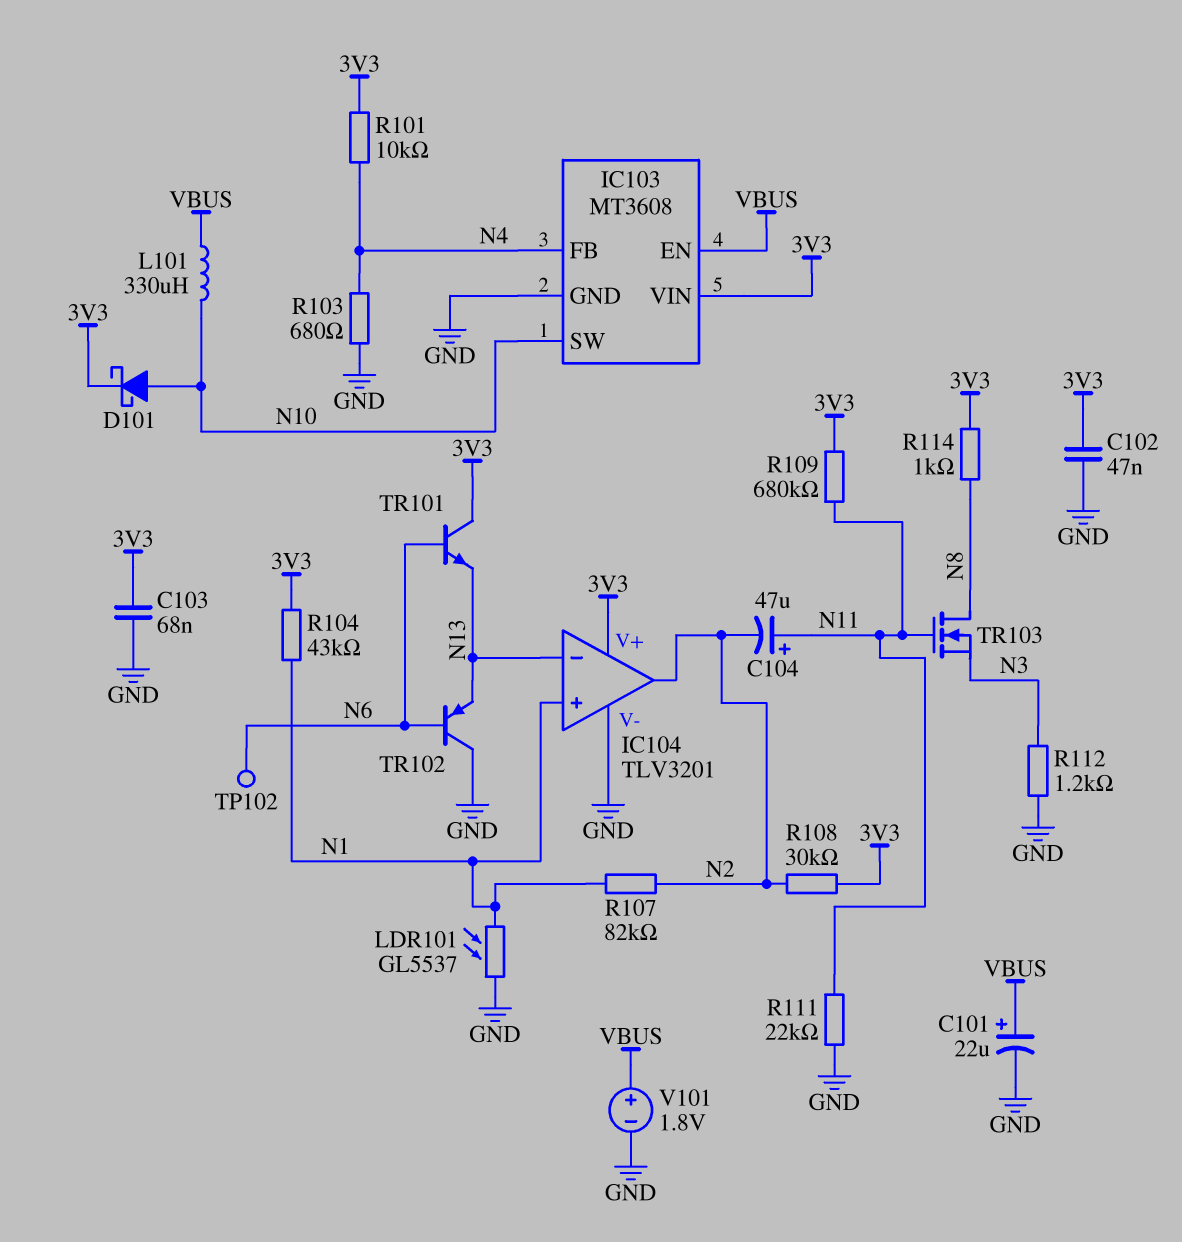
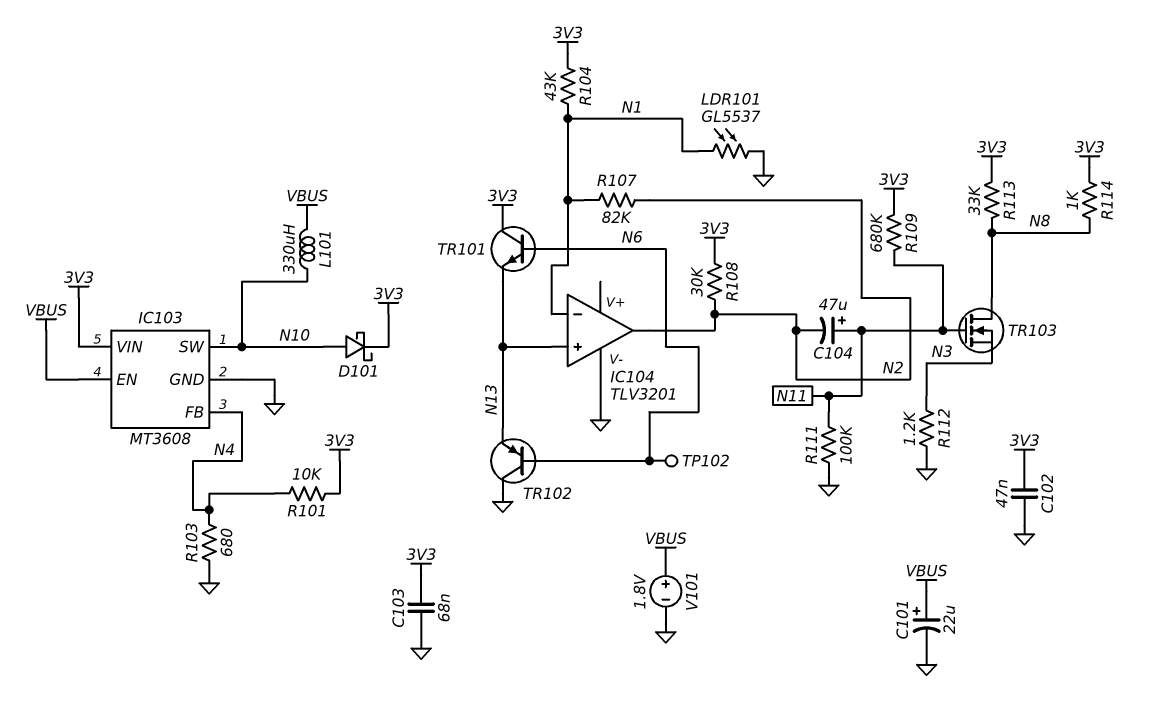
IC104 pin V+: 3V3 -> none
IC104 pin in+: N1 -> N13
IC104 pin in-: N13 -> N1
R111: 22k (GND, N11) -> 100k (GND, N11)
R113: none -> 33k (3V3, N8)

